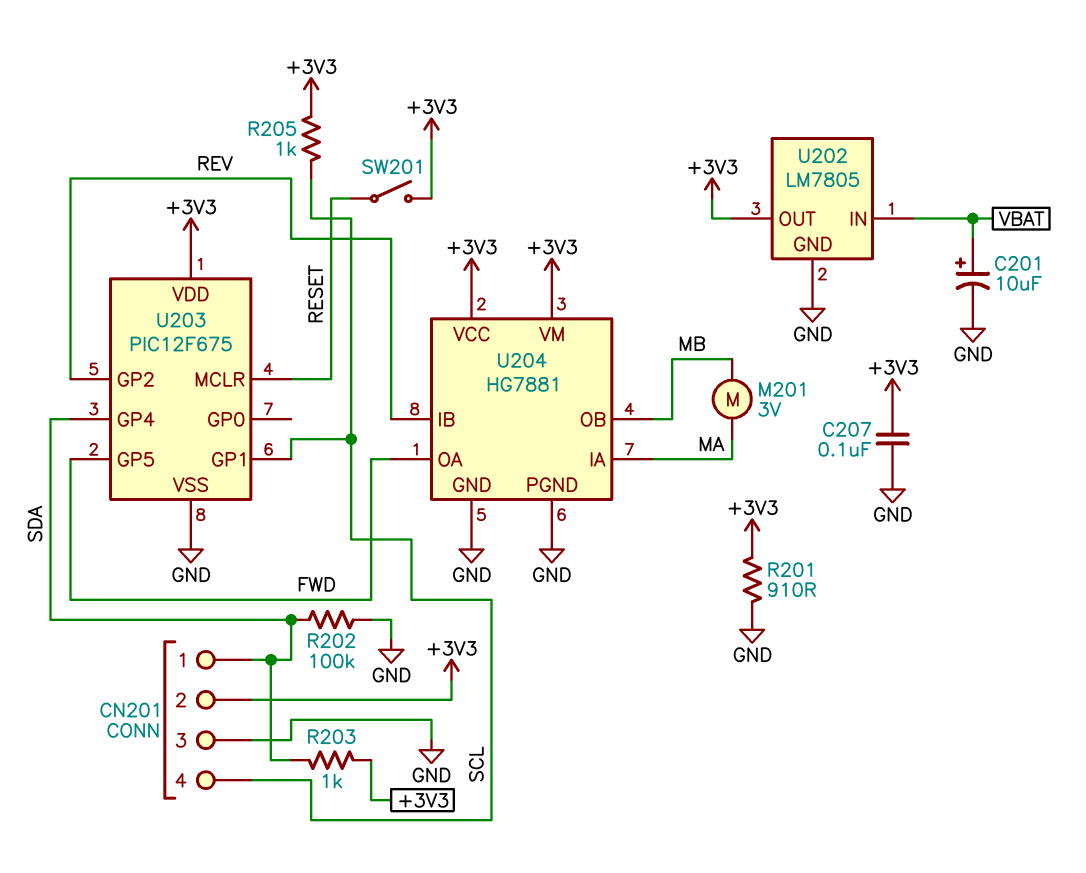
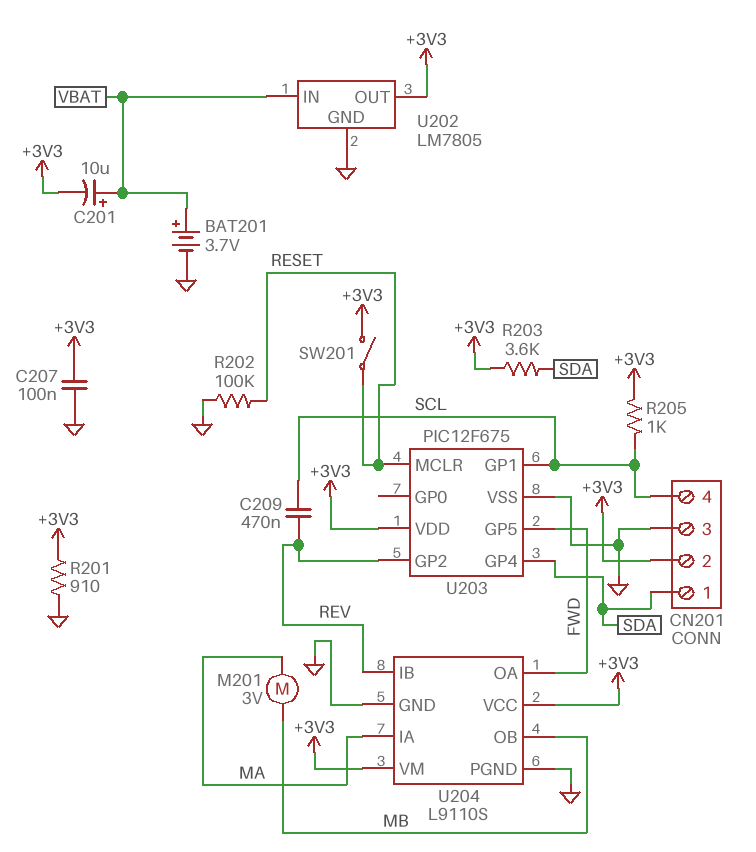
BAT201: none -> 3.7V (plus VBAT, minus GND)
C201: 10uF (plus VBAT, minus GND) -> 10uF (plus VBAT, minus +3V3)
C209: none -> 470nF (REV, SCL)
R202: 100k (GND, SDA) -> 100k (GND, RESET)
R203: 1k (+3V3, SDA) -> 3.6k (+3V3, SDA)
U204: HG7881 -> L9110S

